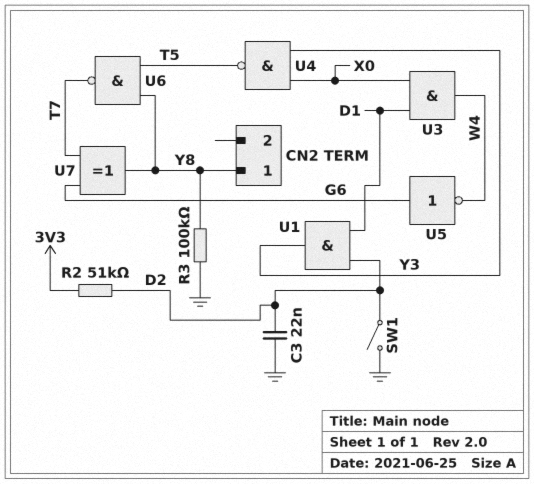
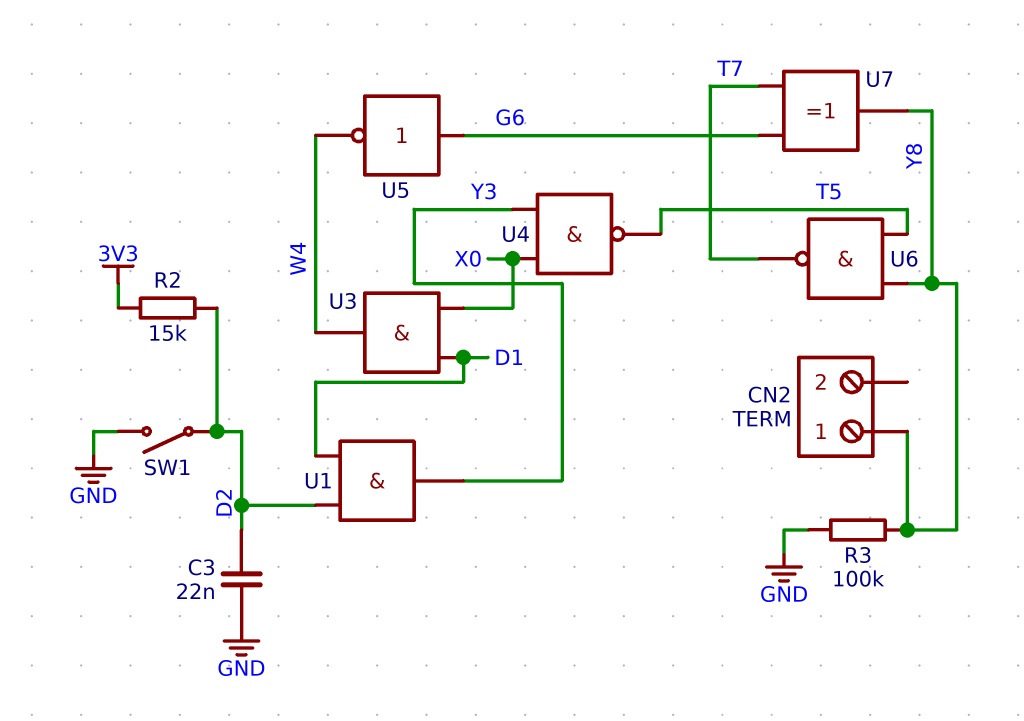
R2: 51k (3V3, D2) -> 15k (3V3, D2)

